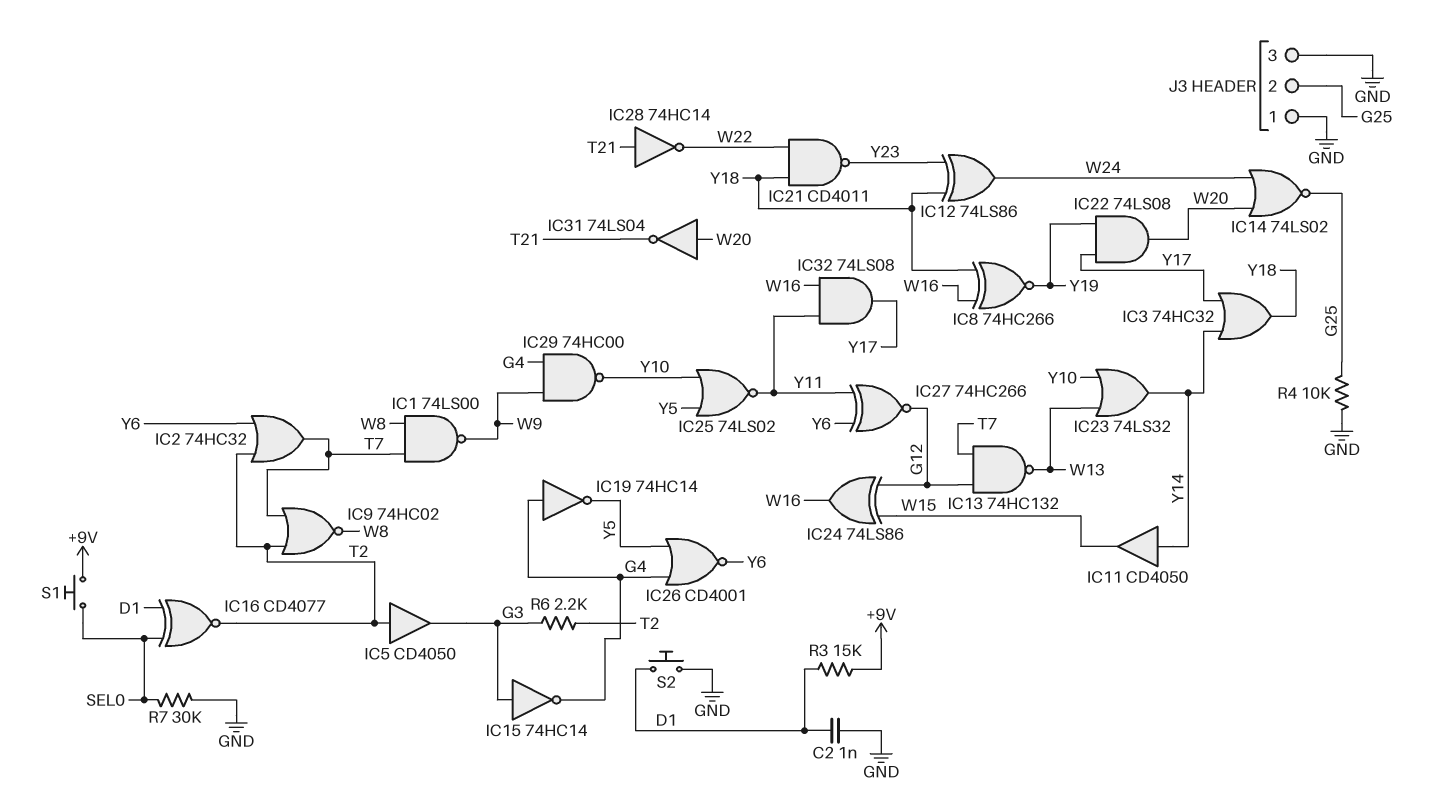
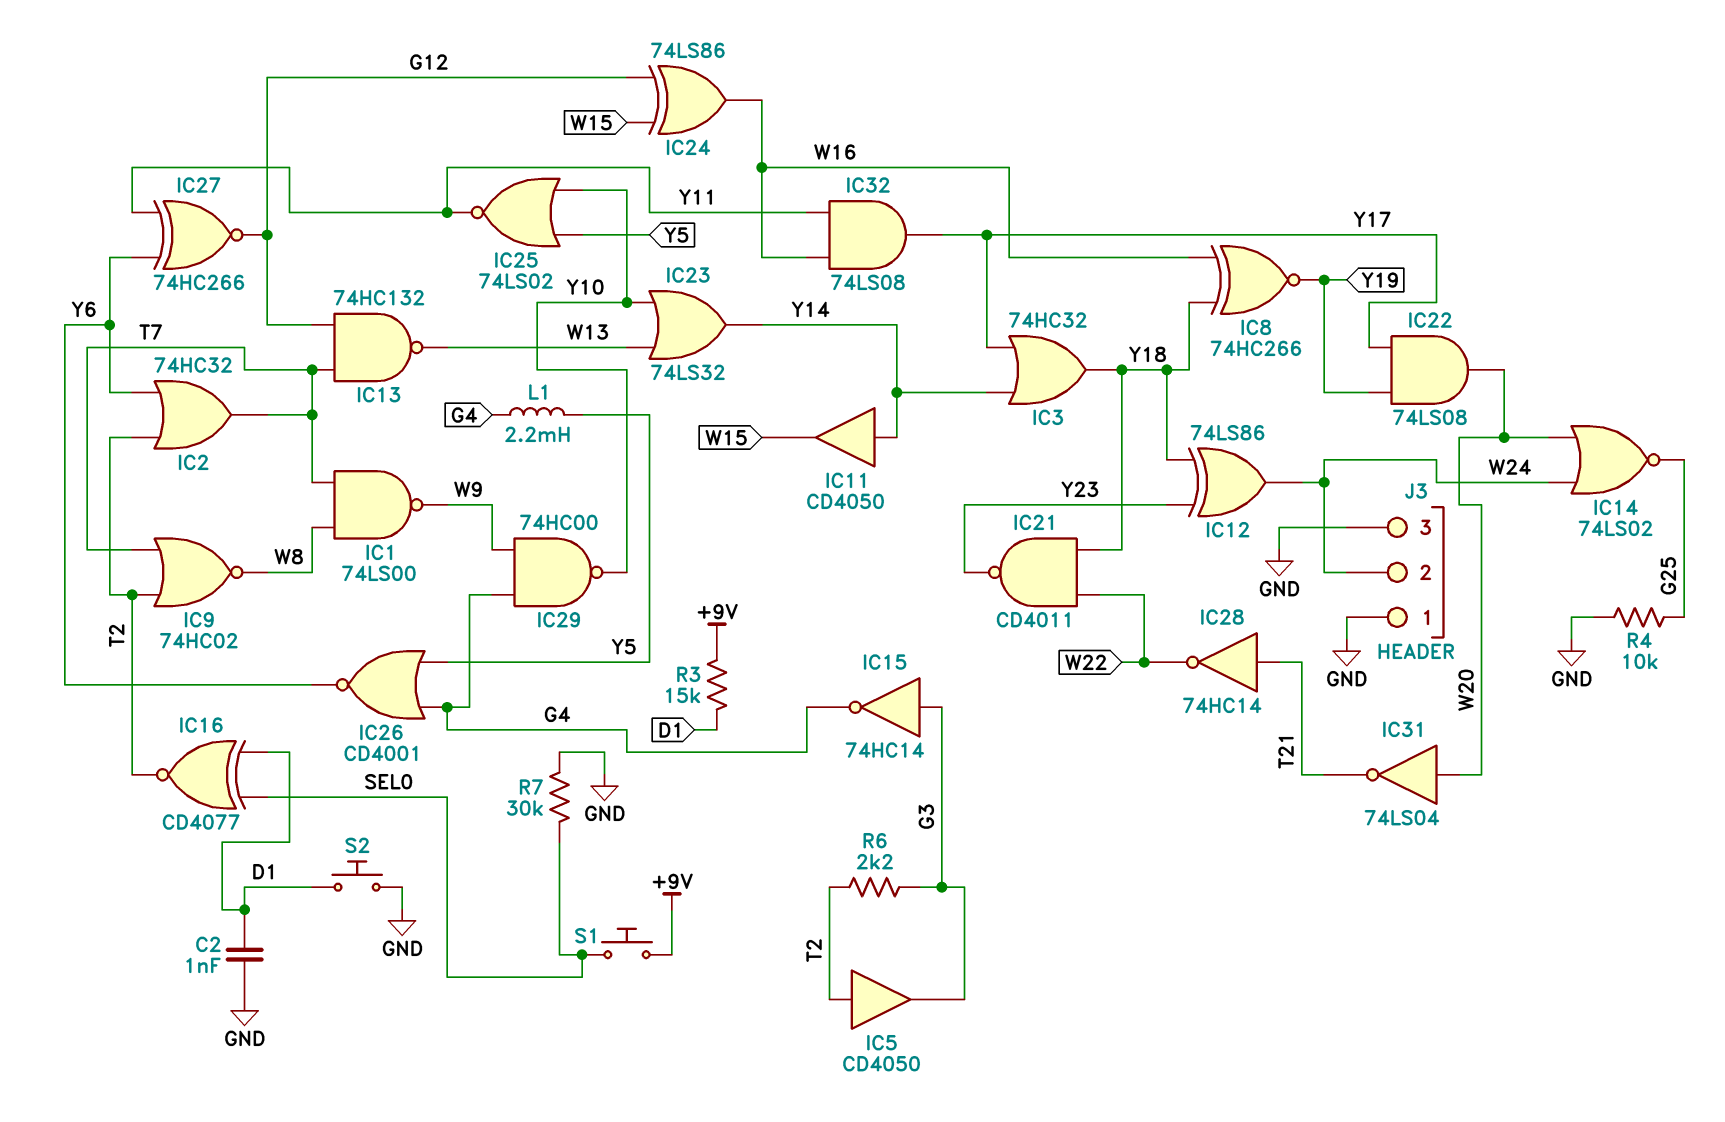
IC19: NOT 74HC14 (in G4, out Y5) -> none
J3 pin 2: G25 -> W24
L1: none -> 2.2mH (G4, Y5)

